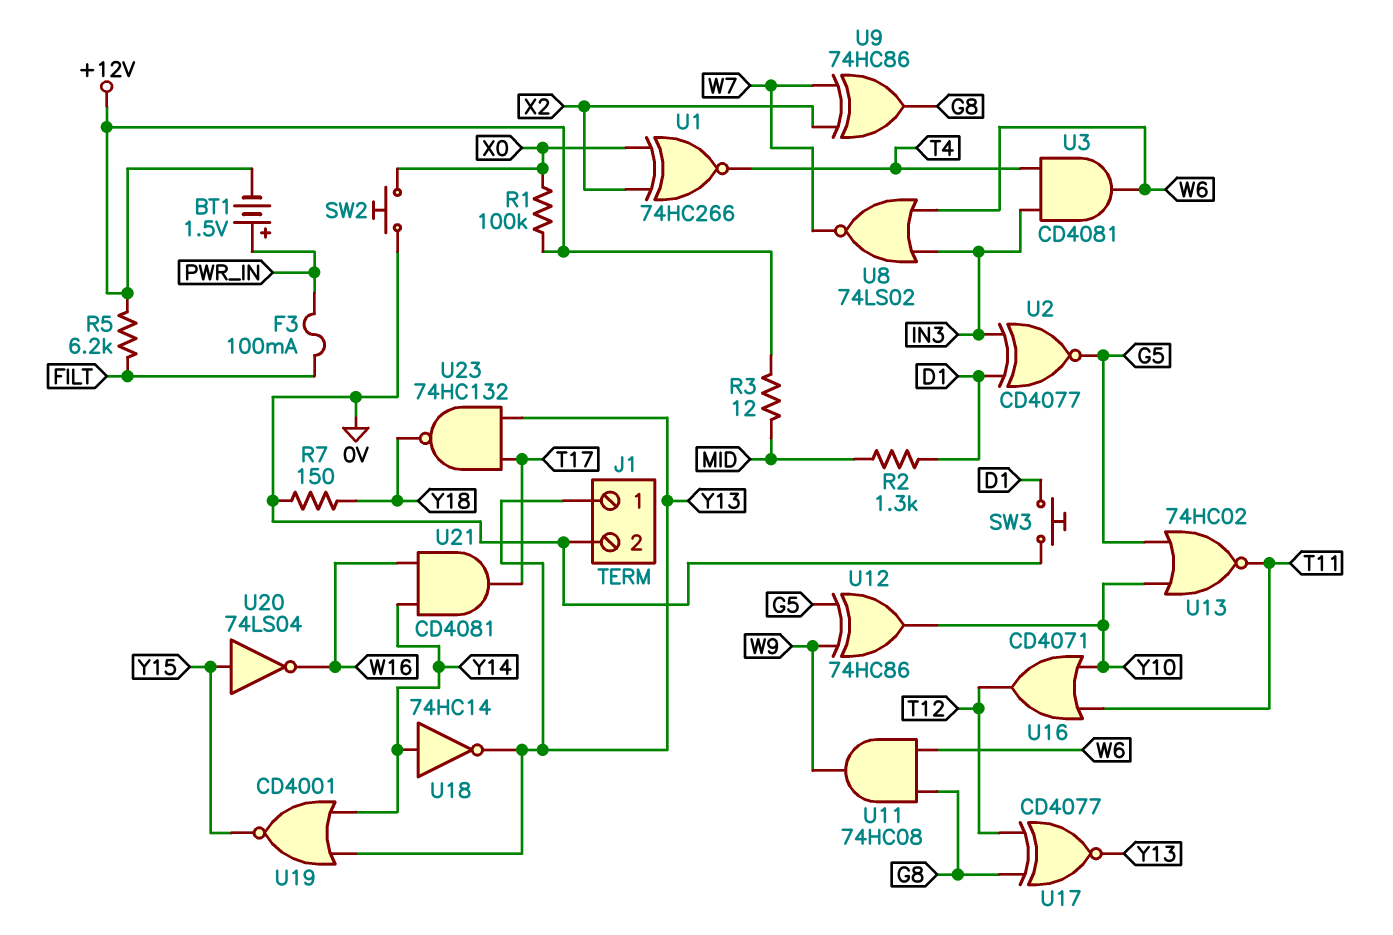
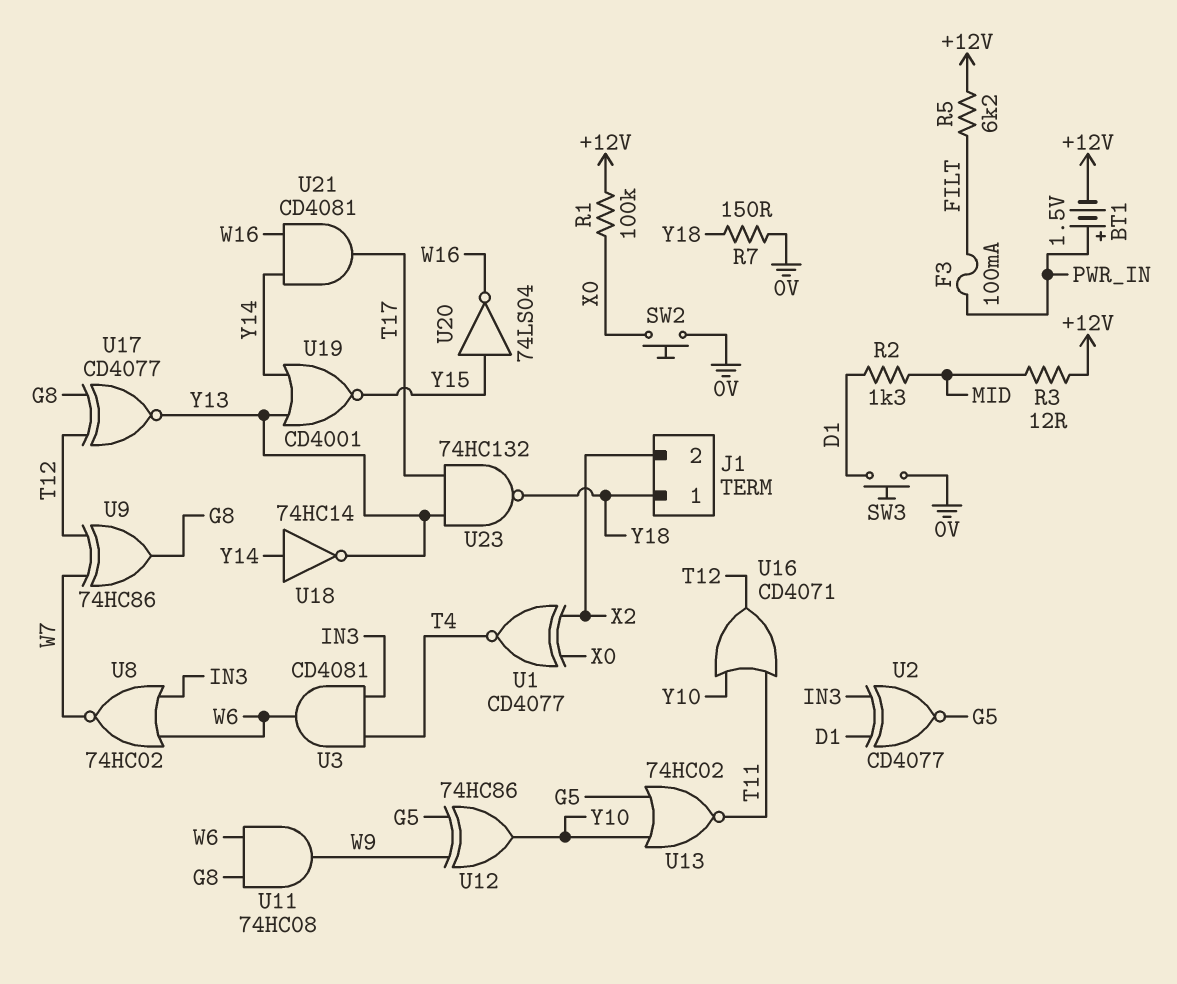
J1 pin 1: Y13 -> Y18
J1 pin 2: 0V -> X2
U1: XNOR 74HC266 (in X0, in X2, out T4) -> XNOR CD4077 (in X0, in X2, out T4)
U8: NOR 74LS02 (in IN3, in W6, out W7) -> NOR 74HC02 (in IN3, in W6, out W7)
U9: XOR 74HC86 (in W7, in X2, out G8) -> XOR 74HC86 (in T12, in W7, out G8)

